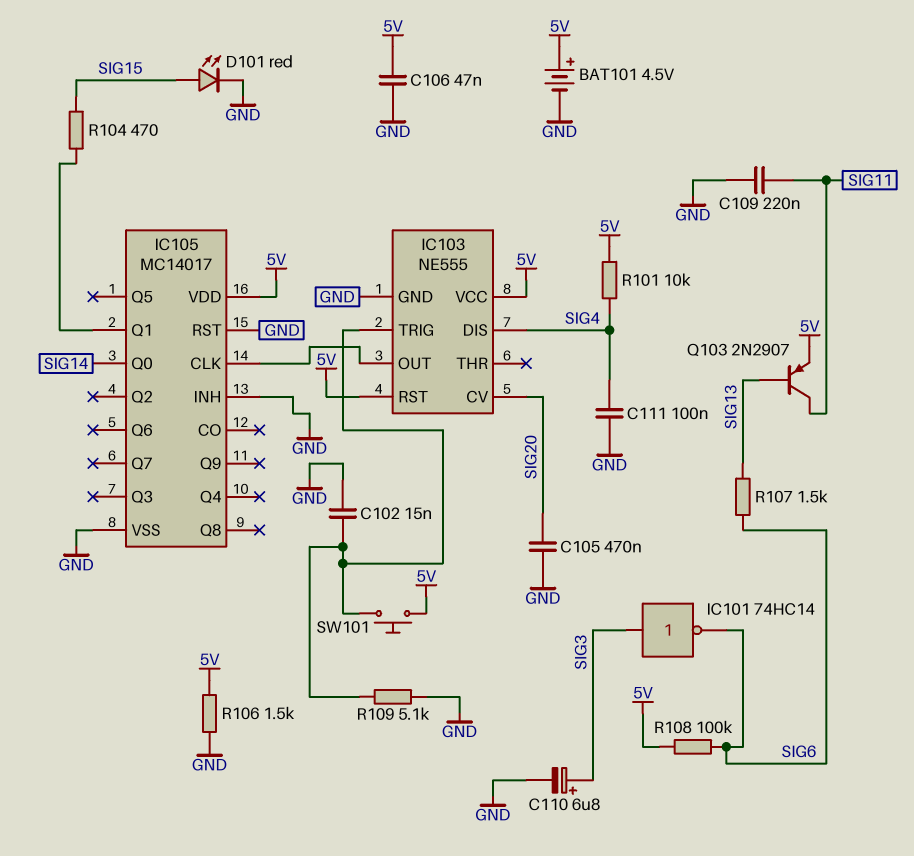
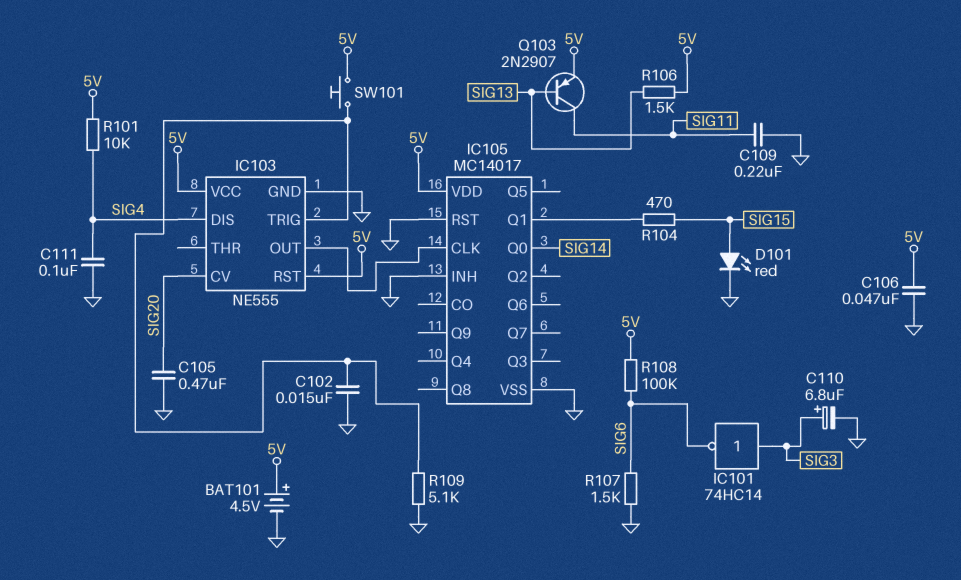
R106: 1.5k (5V, GND) -> 1.5k (5V, SIG13)
R107: 1.5k (SIG6, SIG13) -> 1.5k (GND, SIG6)

